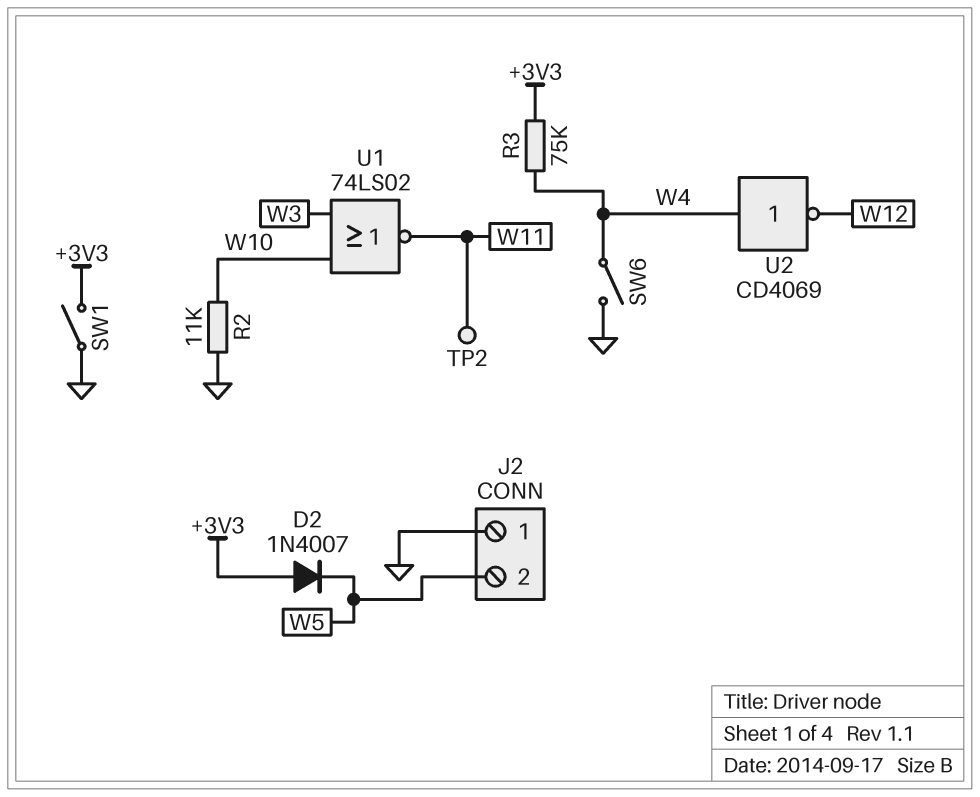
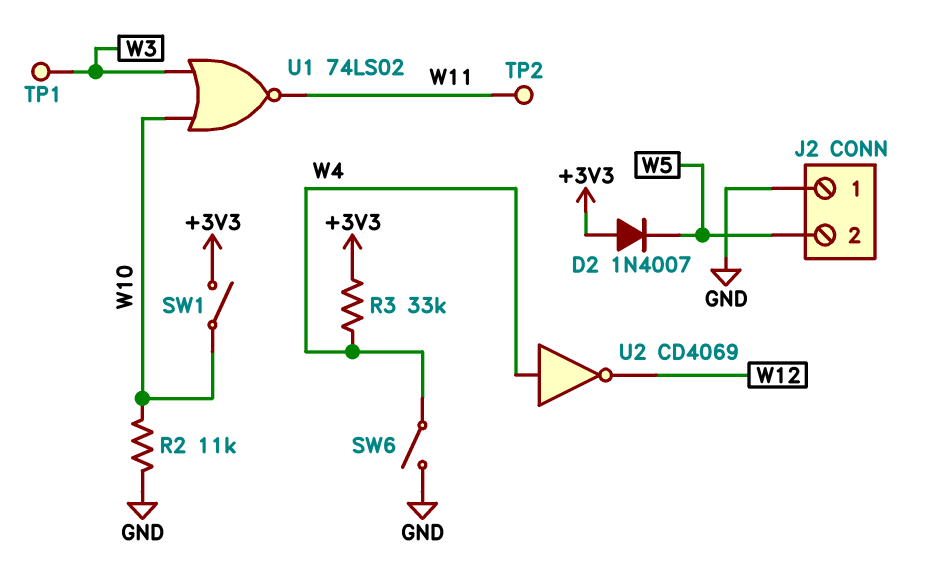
R3: 75k (+3V3, W4) -> 33k (+3V3, W4)
SW1: switch (+3V3, GND) -> switch (+3V3, W10)
TP1: none -> test point (W3)

